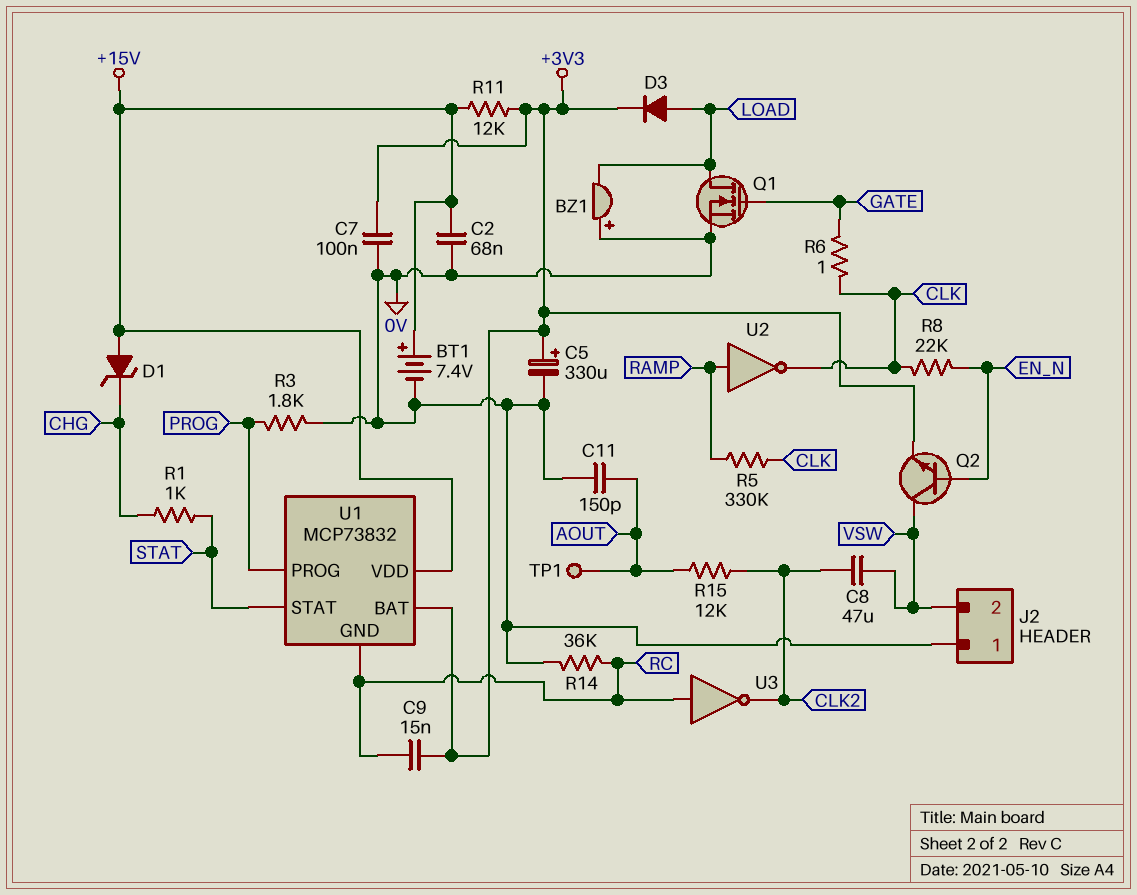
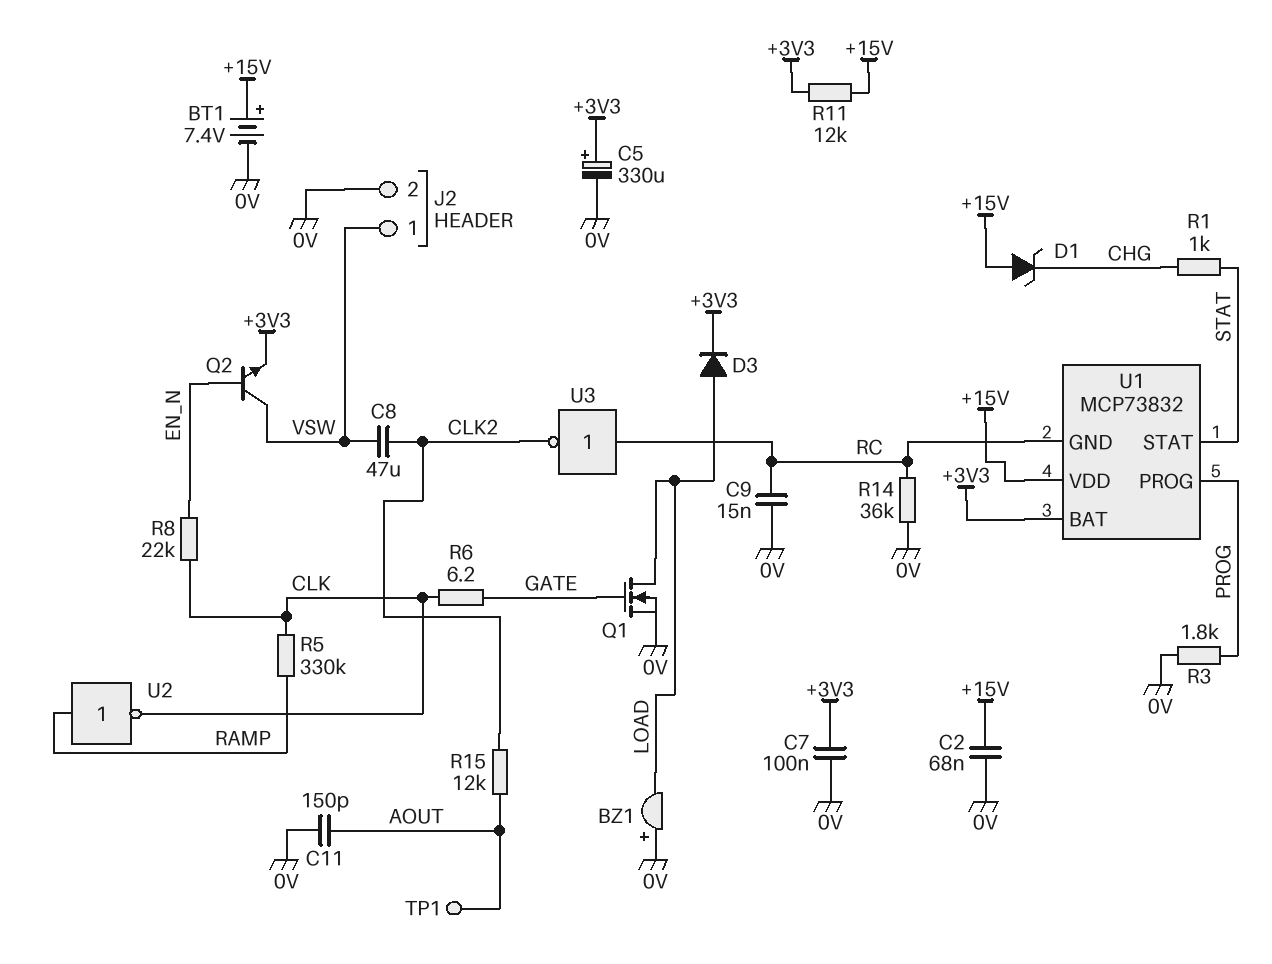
C9: 15nF (+3V3, RC) -> 15nF (0V, RC)
J2 pin 1: 0V -> VSW
J2 pin 2: VSW -> 0V
R6: 1 (CLK, GATE) -> 6.2 (CLK, GATE)

